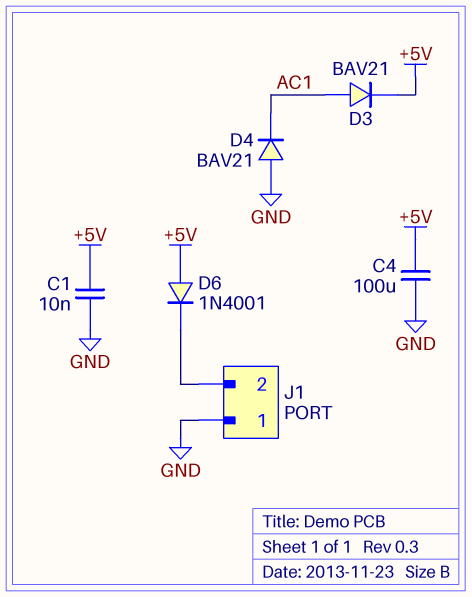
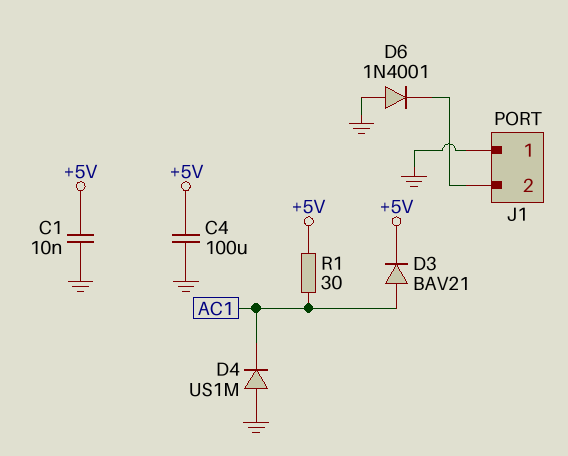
D4: diode BAV21 (A GND, K AC1) -> diode US1M (A GND, K AC1)
D6: diode 1N4001 (A +5V, K J1/2) -> diode 1N4001 (A GND, K J1/2)
R1: none -> 30 (+5V, AC1)

